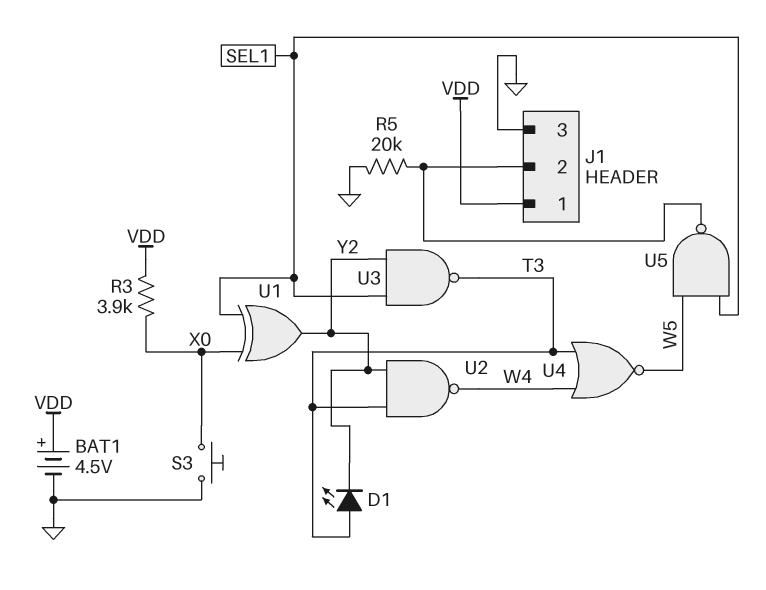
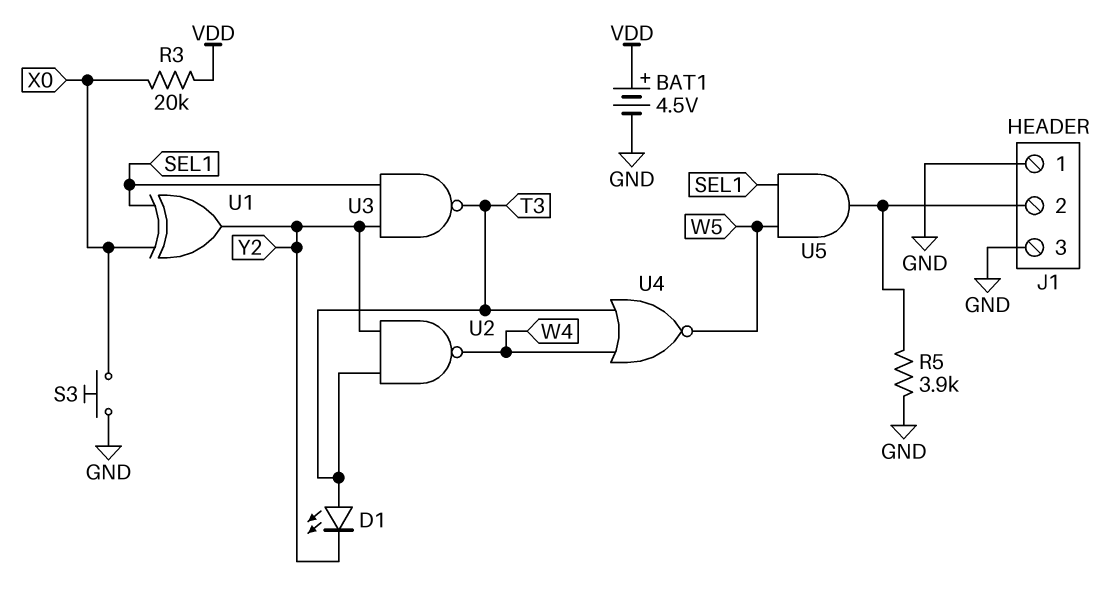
J1 pin 1: VDD -> GND
R3: 3.9k (VDD, X0) -> 20k (VDD, X0)
R5: 20k (GND, J1/2) -> 3.9k (GND, J1/2)
U5: NAND (in SEL1, in W5, out J1/2) -> AND (in SEL1, in W5, out J1/2)

